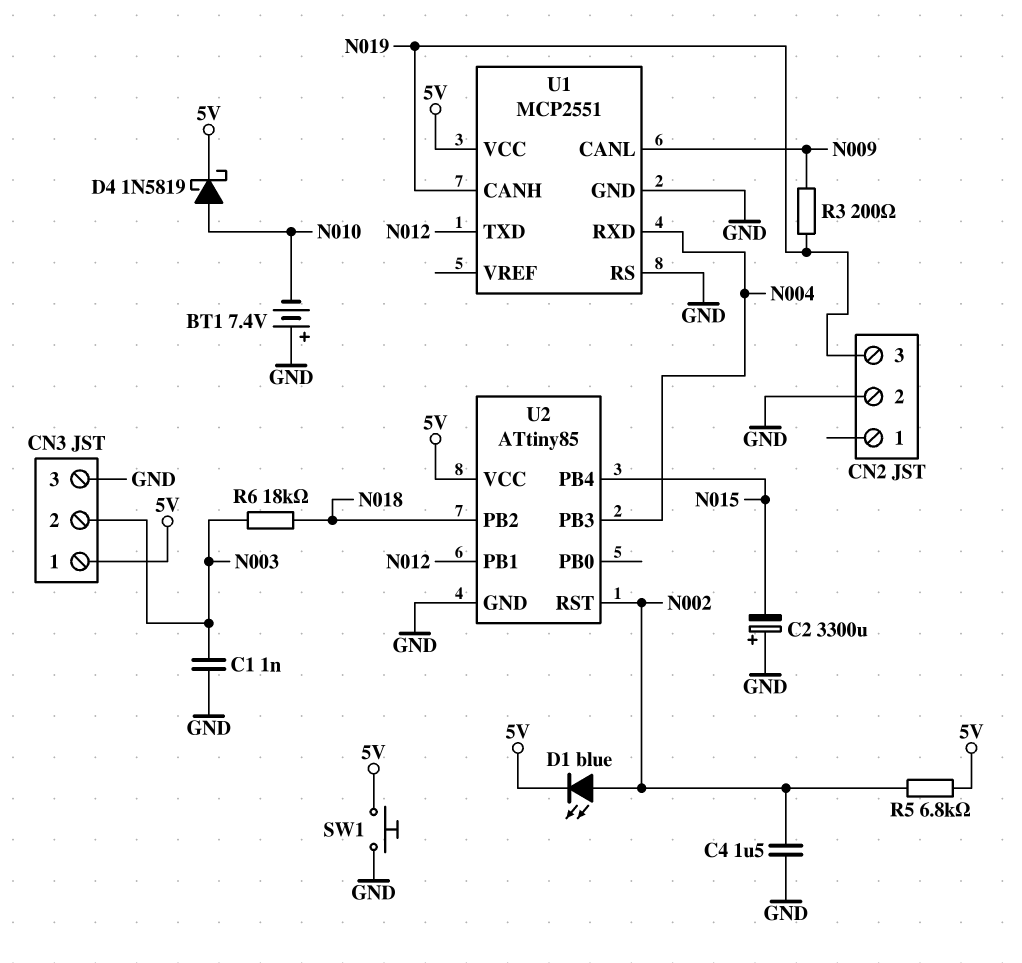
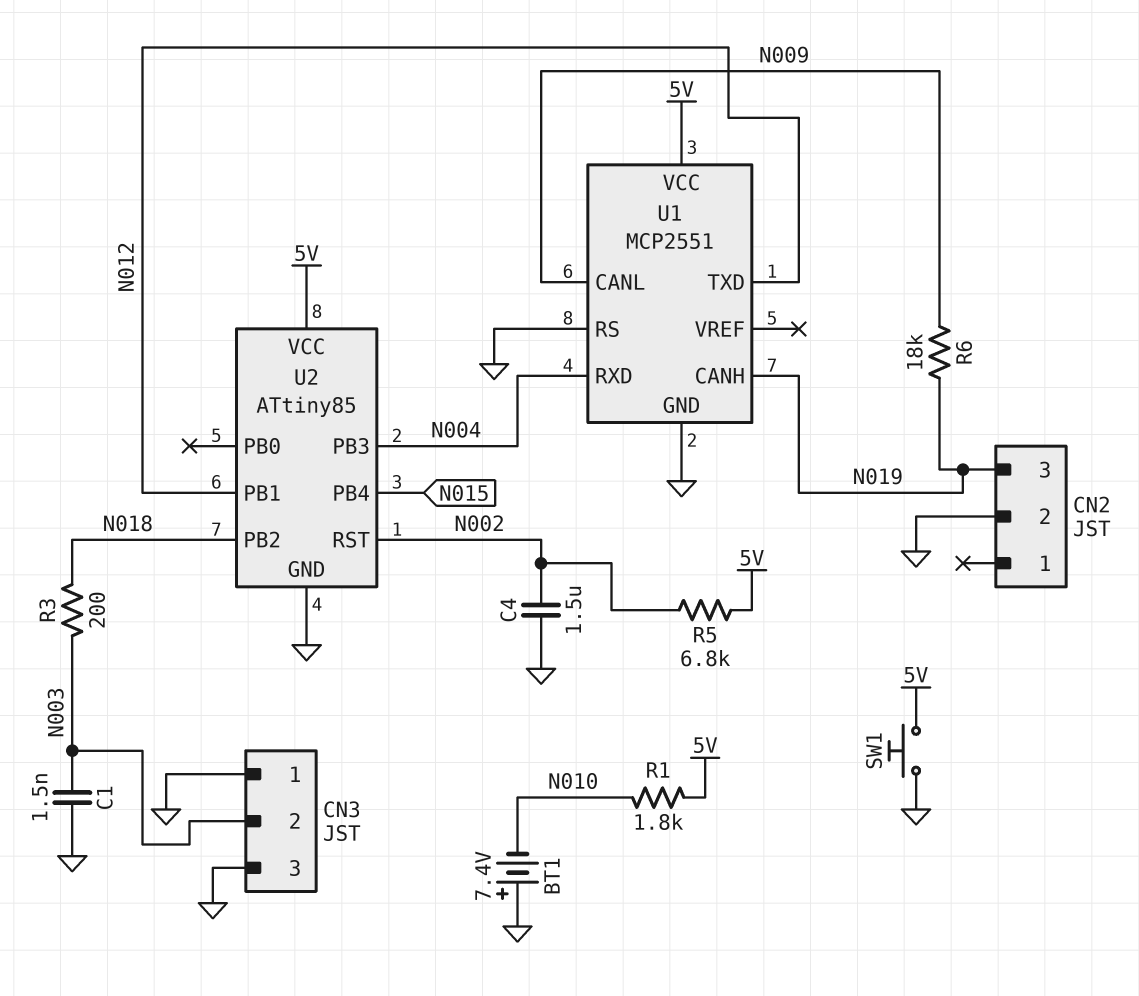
C1: 1nF (GND, N003) -> 1.5nF (GND, N003)
C2: 3300uF (plus GND, minus N015) -> none
CN3 pin 1: 5V -> GND
D1: LED blue (A N002, K 5V) -> none
D4: schottky 1N5819 (A N010, K 5V) -> none
R1: none -> 1.8k (5V, N010)
R3: 200 (N009, N019) -> 200 (N003, N018)
R6: 18k (N003, N018) -> 18k (N009, N019)

